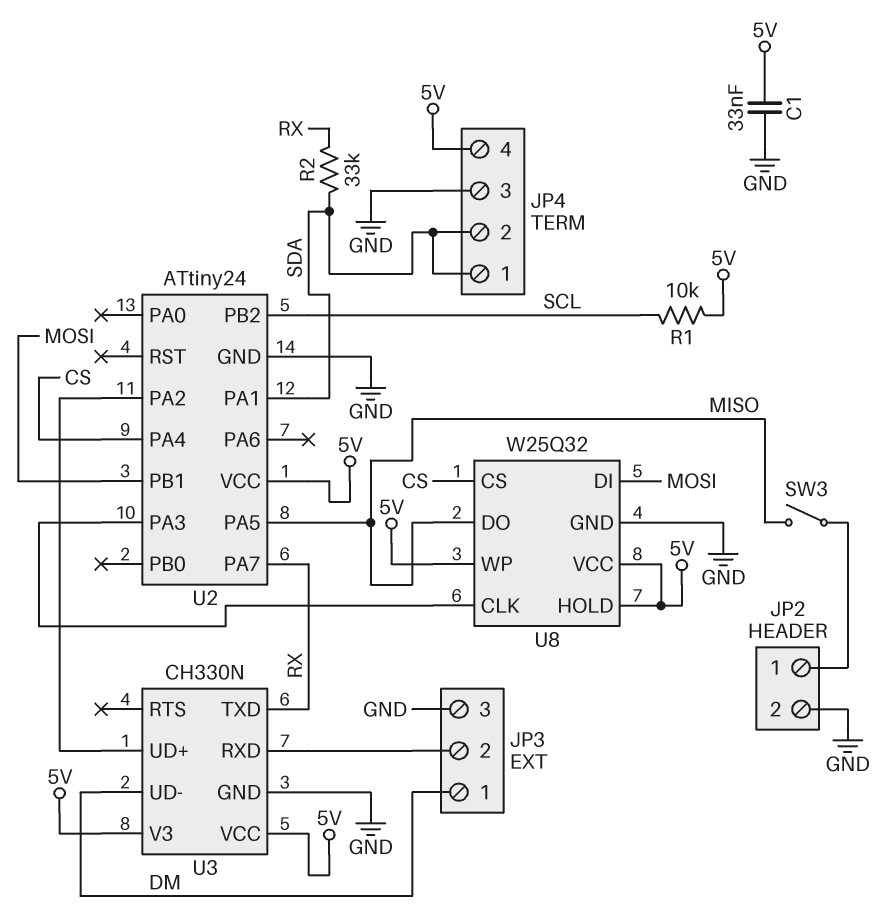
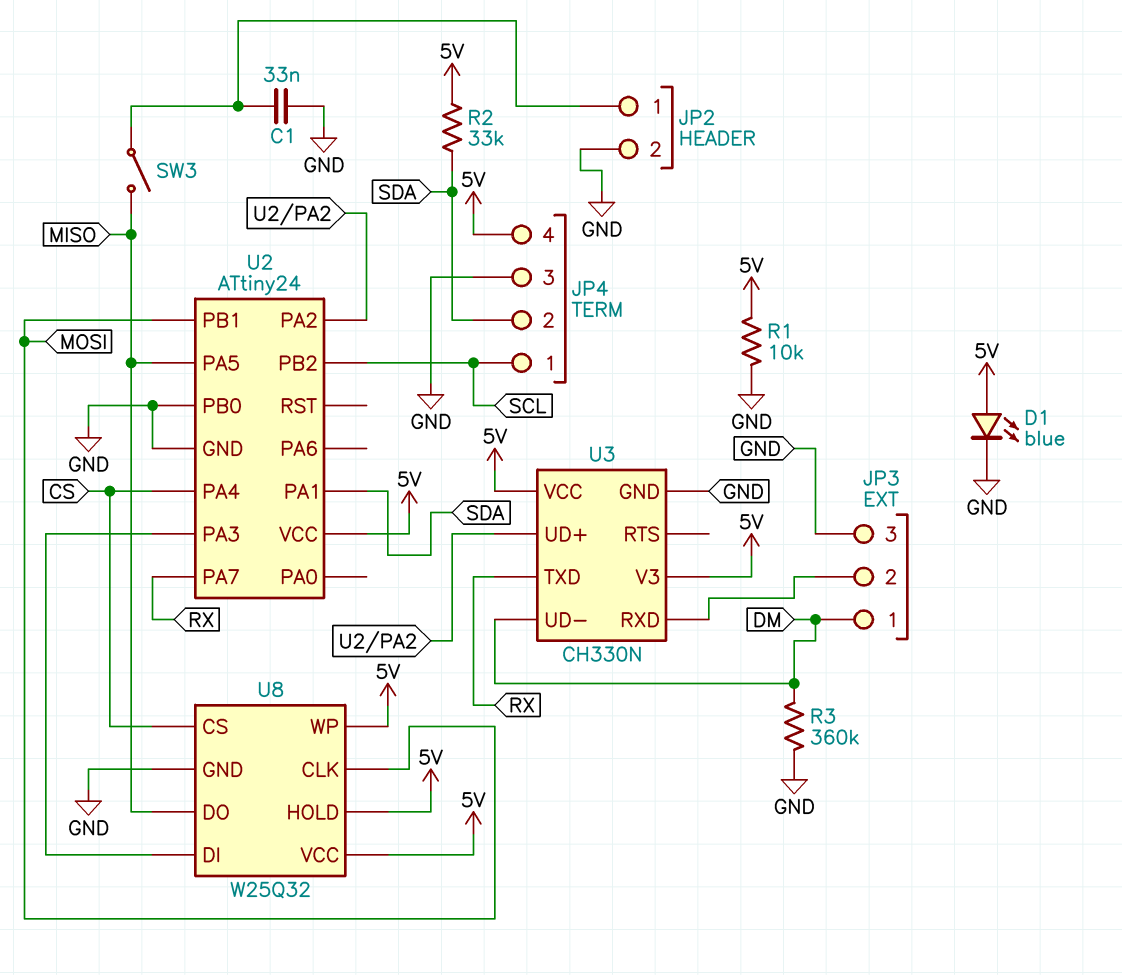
C1: 33nF (5V, GND) -> 33nF (GND, JP2/1)
D1: none -> LED blue (A 5V, K GND)
JP4 pin 1: SDA -> SCL
R1: 10k (5V, SCL) -> 10k (5V, GND)
R2: 33k (RX, SDA) -> 33k (5V, SDA)
R3: none -> 360k (DM, GND)
U2 pin PB0: none -> GND
U8 pin CLK: U2/PA3 -> MOSI
U8 pin DI: MOSI -> U2/PA3

